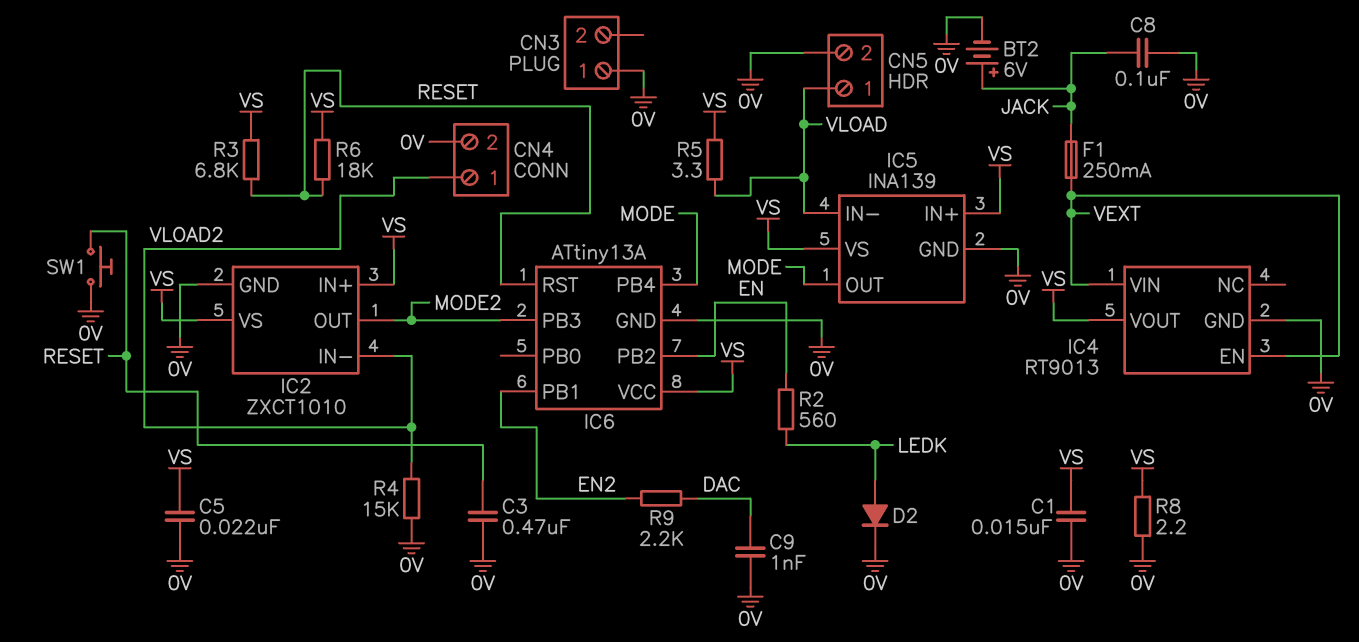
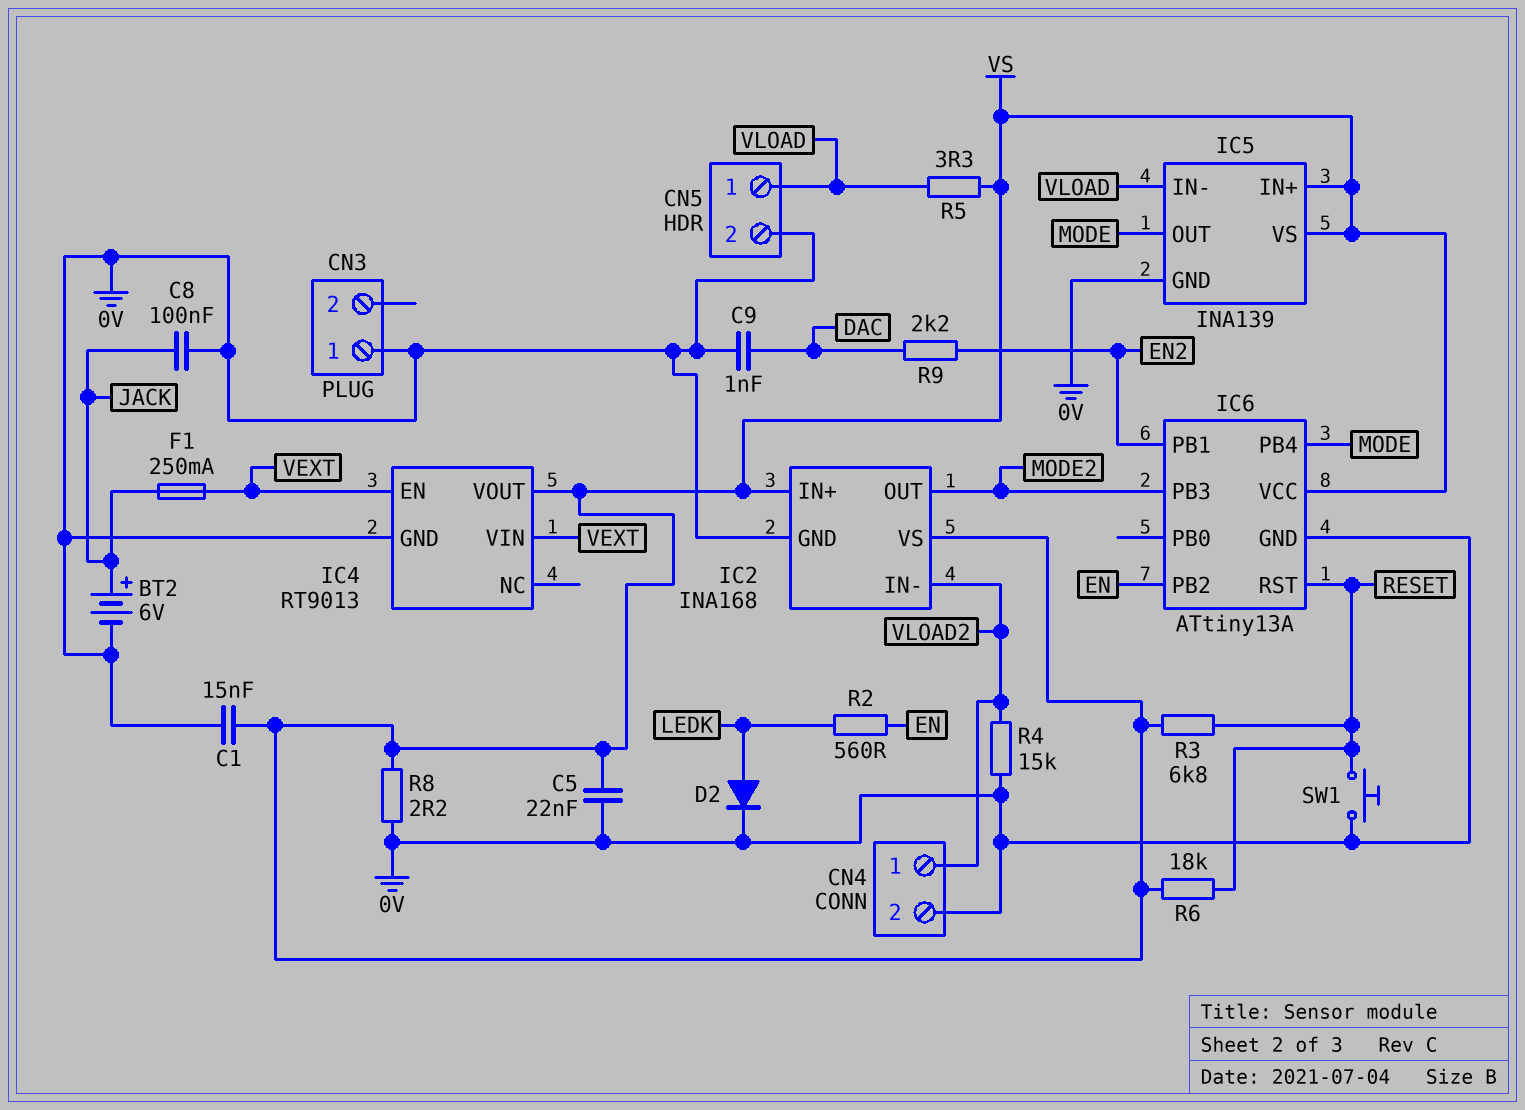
C3: 470nF (0V, RESET) -> none
IC2: ZXCT1010 -> INA168

